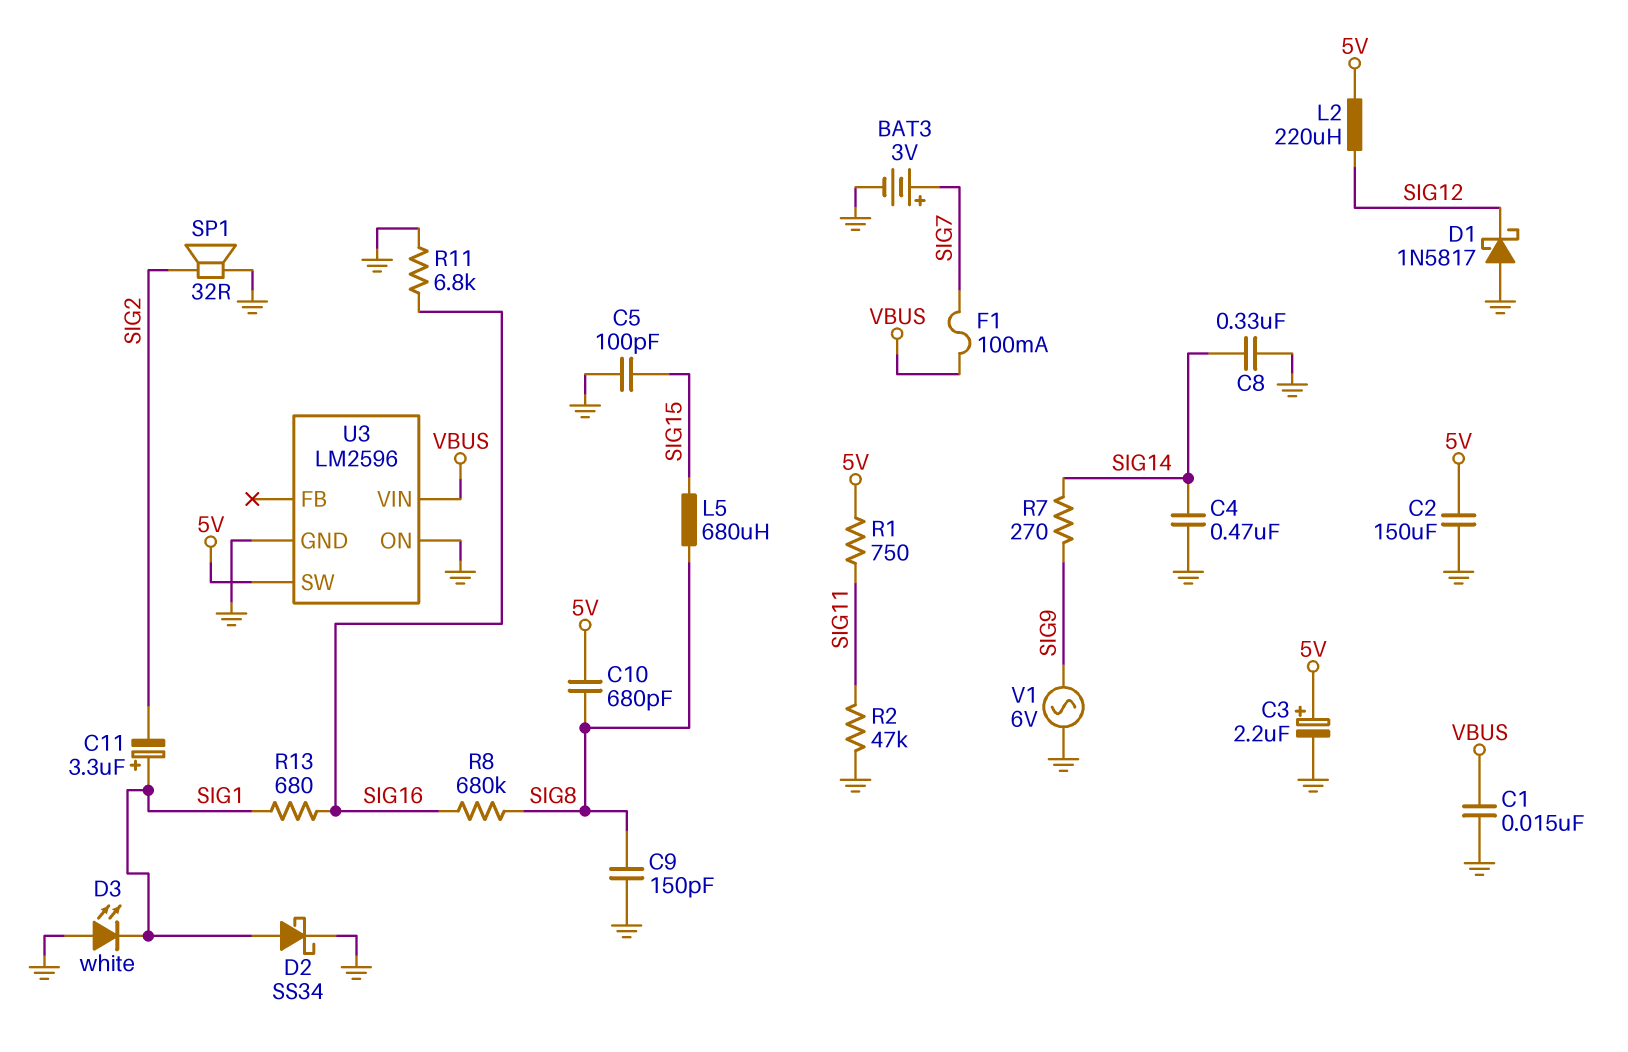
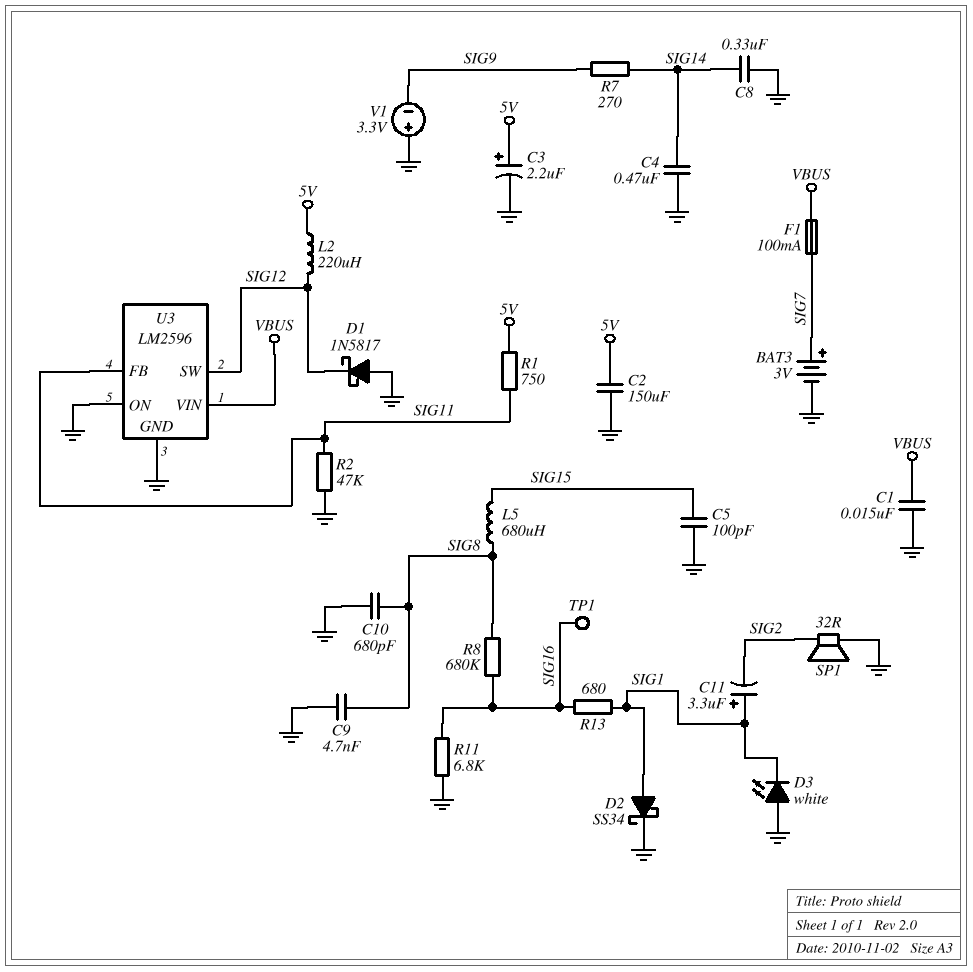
C9: 150pF (GND, SIG8) -> 4.7nF (GND, SIG8)
C10: 680pF (5V, SIG8) -> 680pF (GND, SIG8)
TP1: none -> test point (SIG16)
U3 pin FB: none -> SIG11
U3 pin SW: 5V -> SIG12
V1: AC 6V (GND, SIG9) -> 3.3V (plus GND, minus SIG9)

